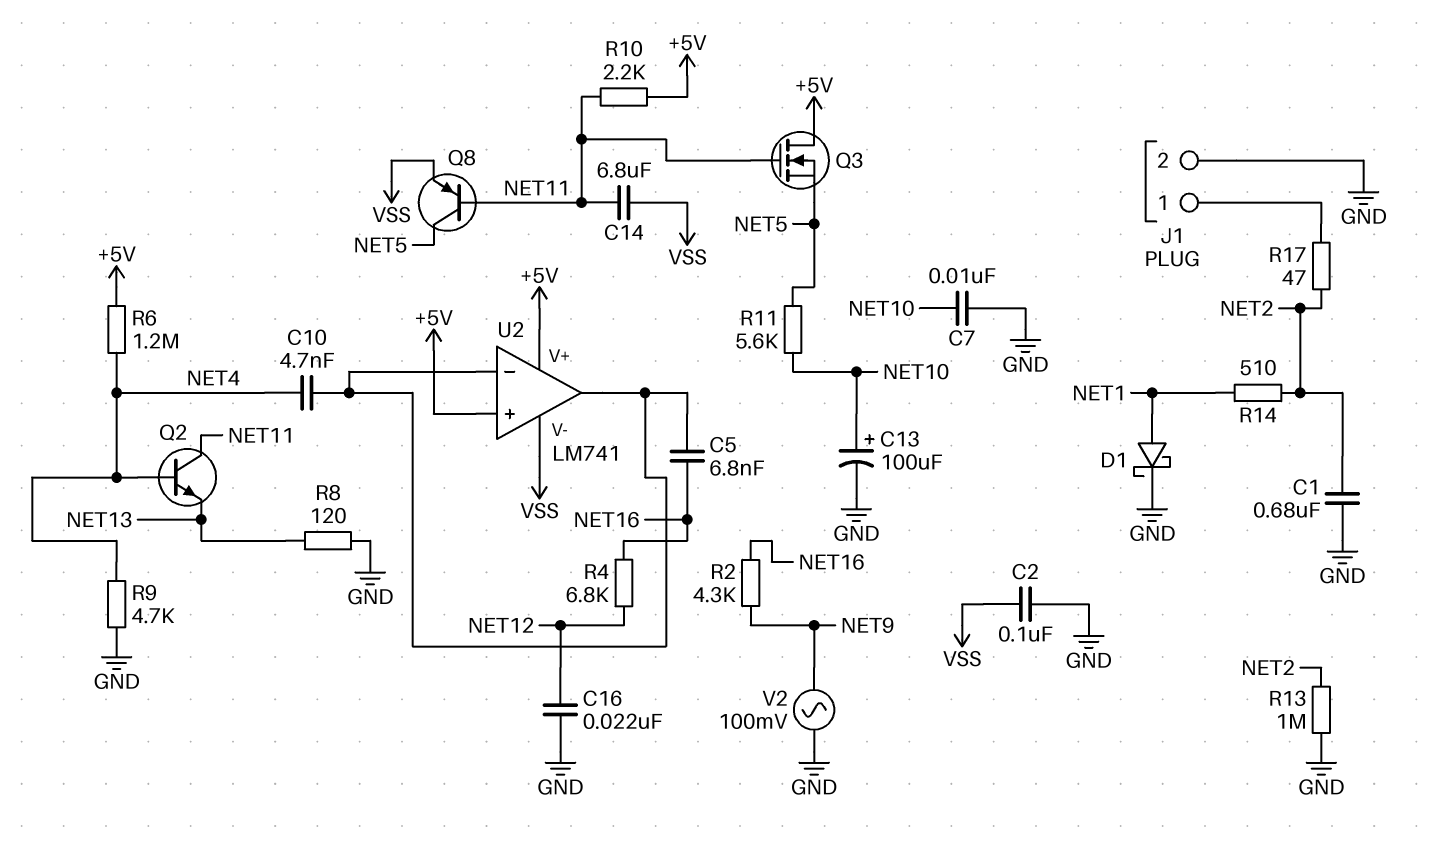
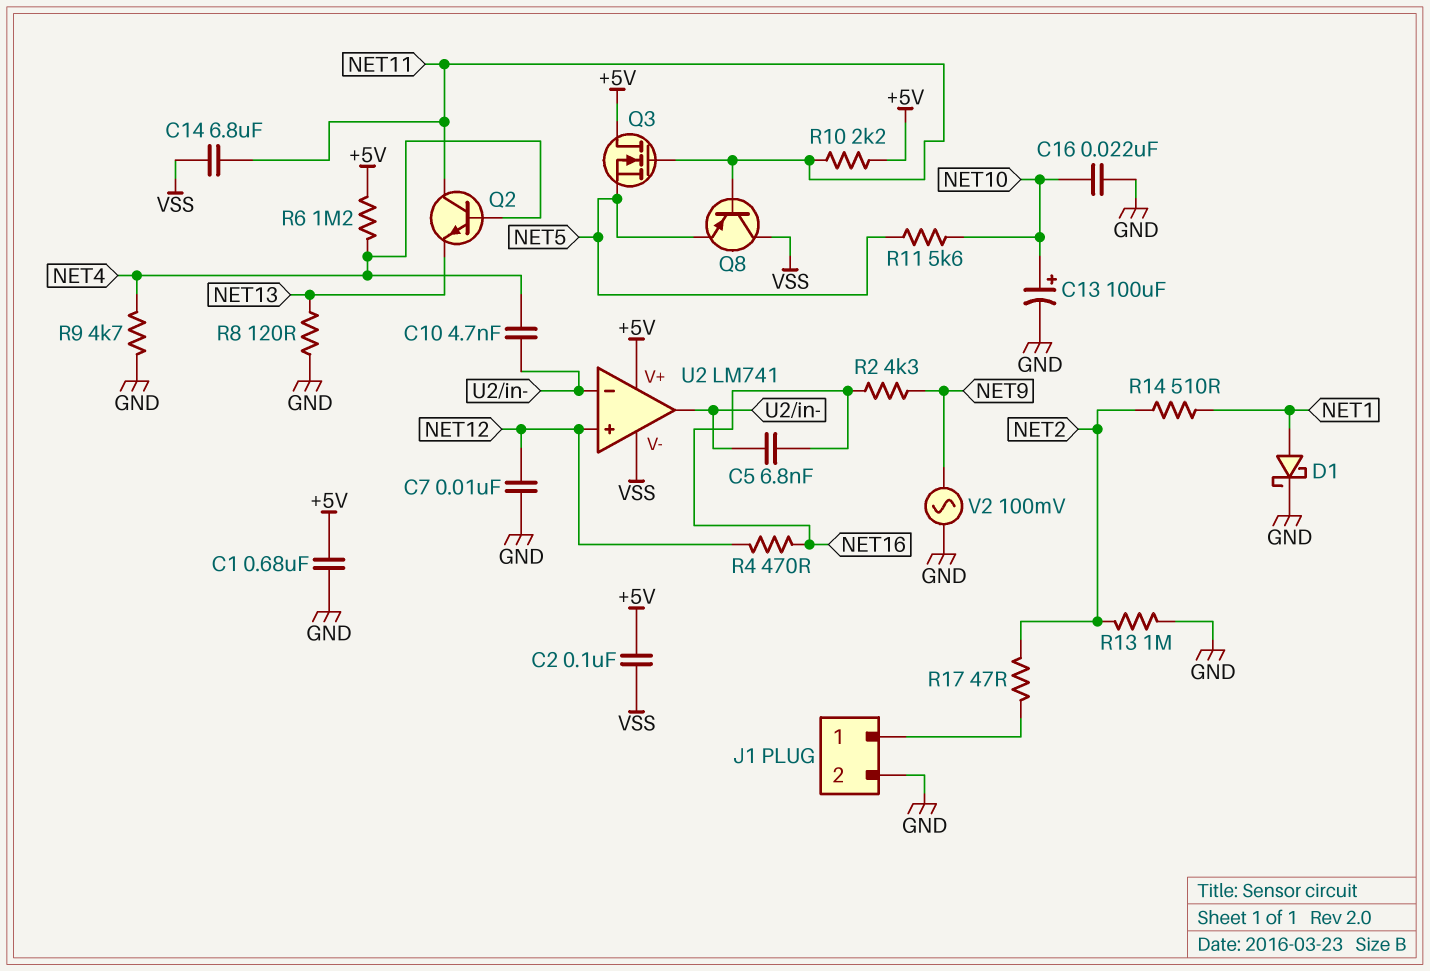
C1: 680nF (GND, NET2) -> 680nF (+5V, GND)
C2: 100nF (GND, VSS) -> 100nF (+5V, VSS)
C7: 10nF (GND, NET10) -> 10nF (GND, NET12)
C16: 22nF (GND, NET12) -> 22nF (GND, NET10)
Q8: PNP (B NET11, C NET5, E VSS) -> PNP (B NET11, C VSS, E NET5)
R4: 6.8k (NET12, NET16) -> 470 (NET12, NET16)
U2 pin in+: +5V -> NET12

